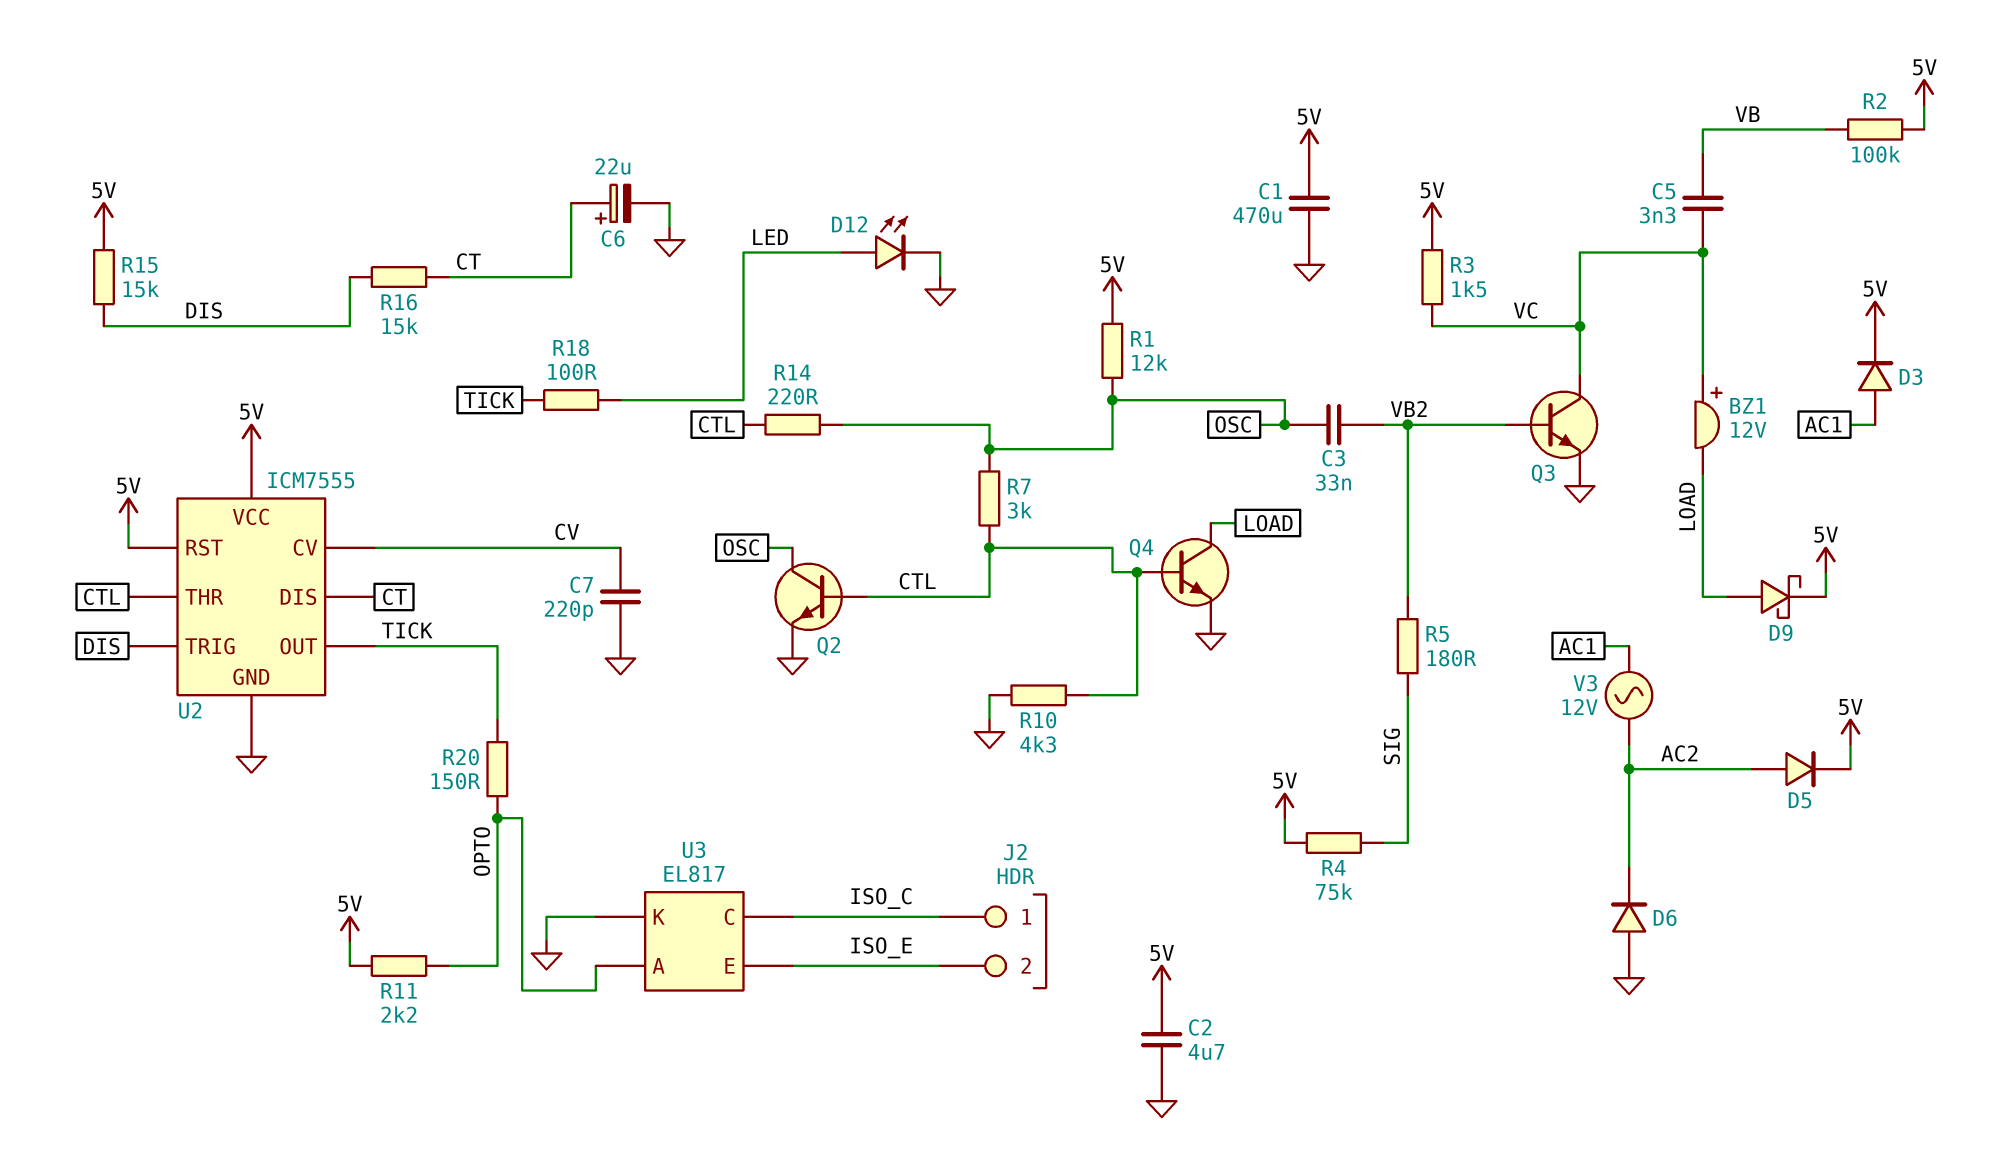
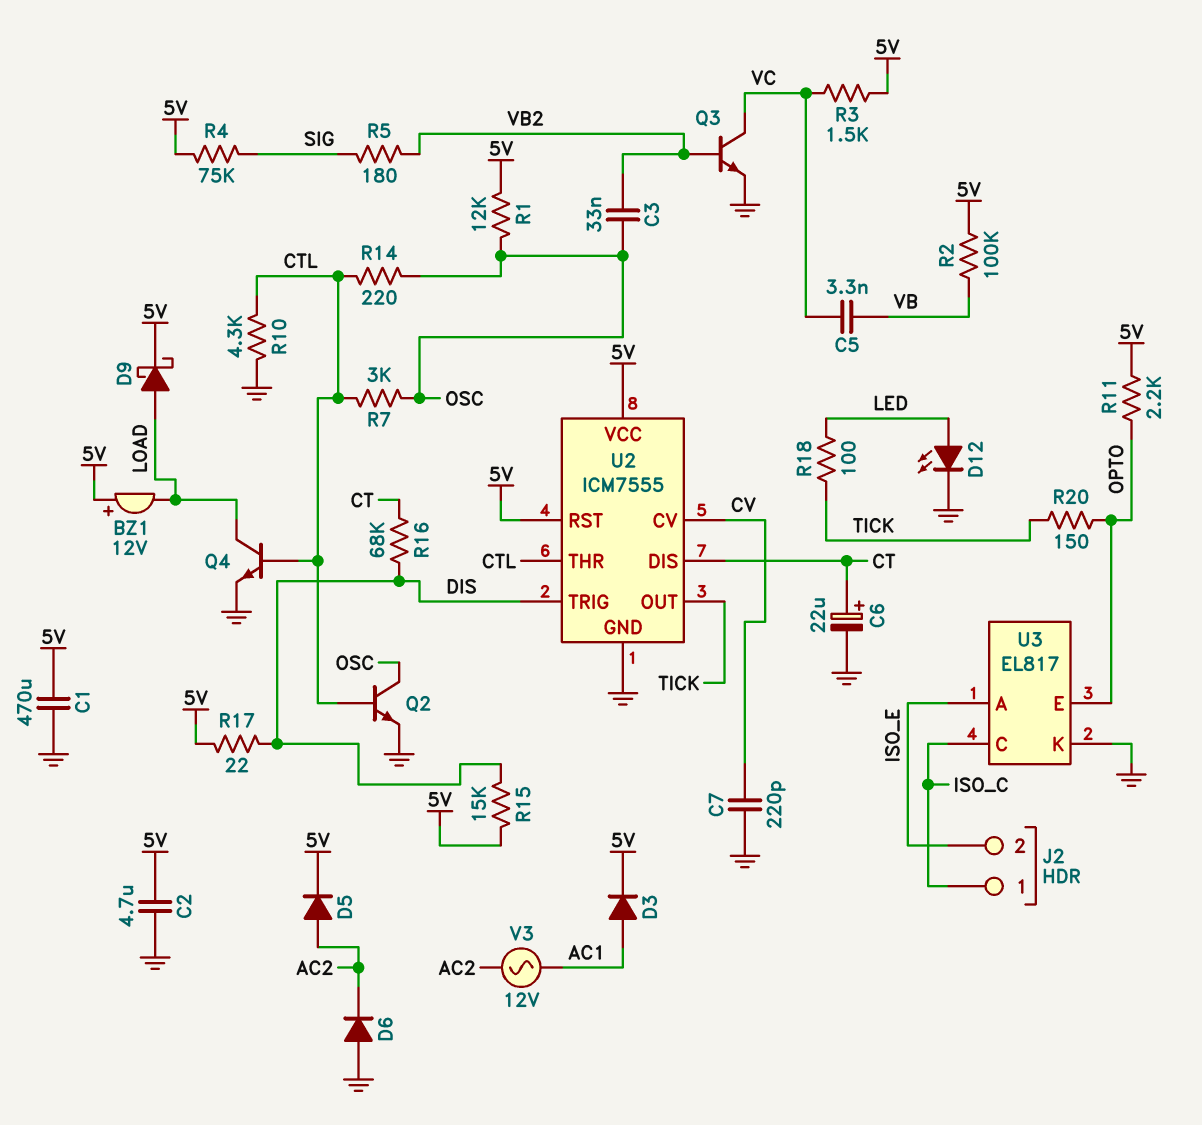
BZ1: buzzer 12V (plus VC, minus LOAD) -> buzzer 12V (plus 5V, minus LOAD)
R16: 15k (CT, DIS) -> 68k (CT, DIS)
R17: none -> 22 (5V, DIS)
U3 pin A: OPTO -> ISO_E
U3 pin E: ISO_E -> OPTO

